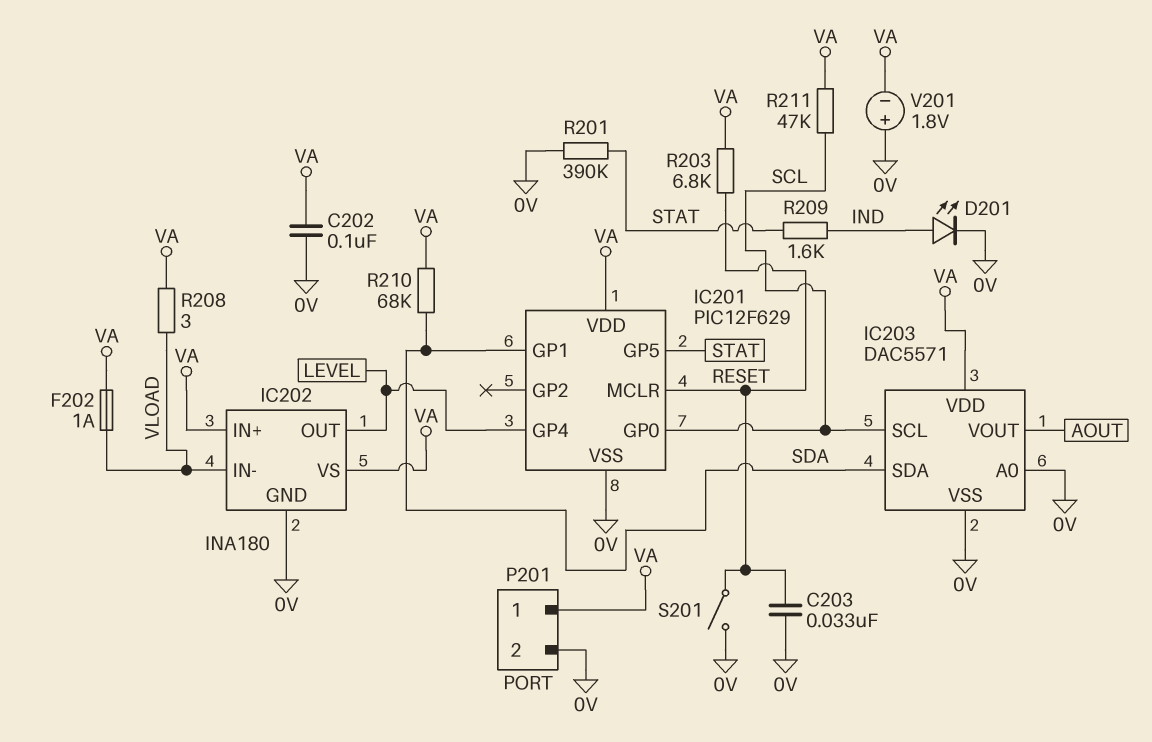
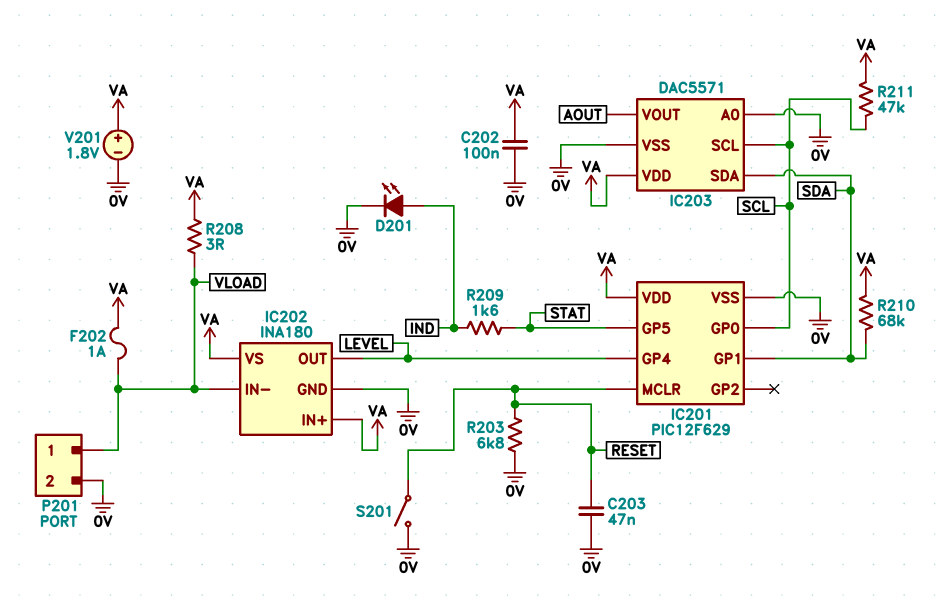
C203: 33nF (0V, RESET) -> 47nF (0V, RESET)
P201 pin 1: VA -> VLOAD
R201: 390k (0V, STAT) -> none
R203: 6.8k (RESET, VA) -> 6.8k (0V, RESET)
V201: 1.8V (plus 0V, minus VA) -> 1.8V (plus VA, minus 0V)

